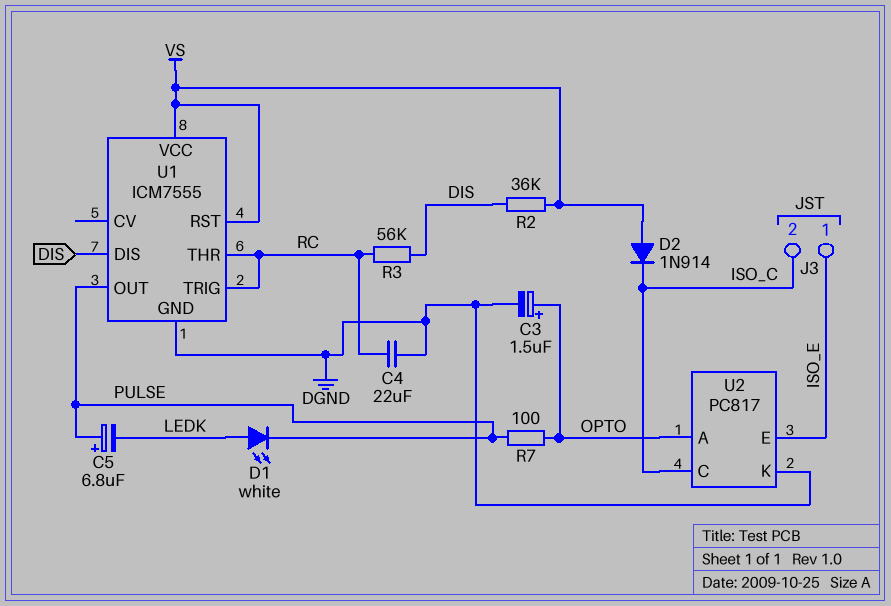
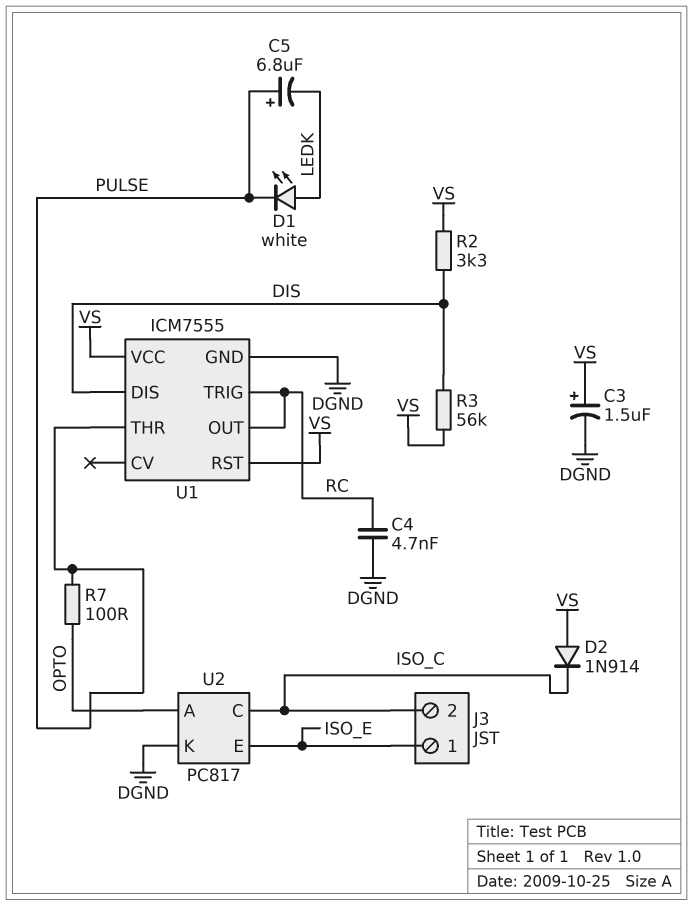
C3: 1.5uF (plus OPTO, minus DGND) -> 1.5uF (plus VS, minus DGND)
C4: 22uF (DGND, RC) -> 4.7nF (DGND, RC)
R2: 36k (DIS, VS) -> 3.3k (DIS, VS)
R3: 56k (DIS, RC) -> 56k (DIS, VS)
U1 pin OUT: PULSE -> RC
U1 pin THR: RC -> PULSE

